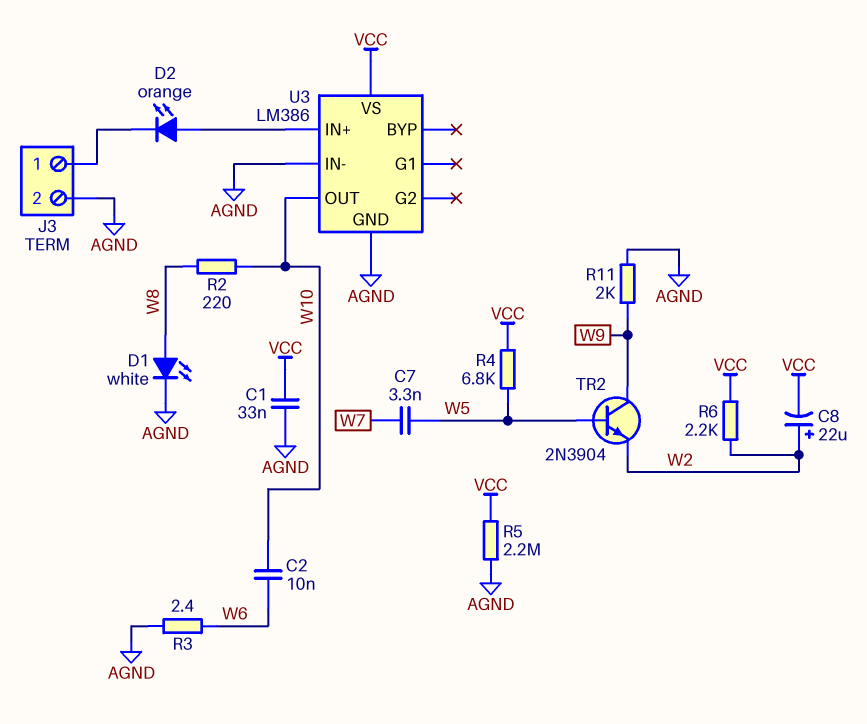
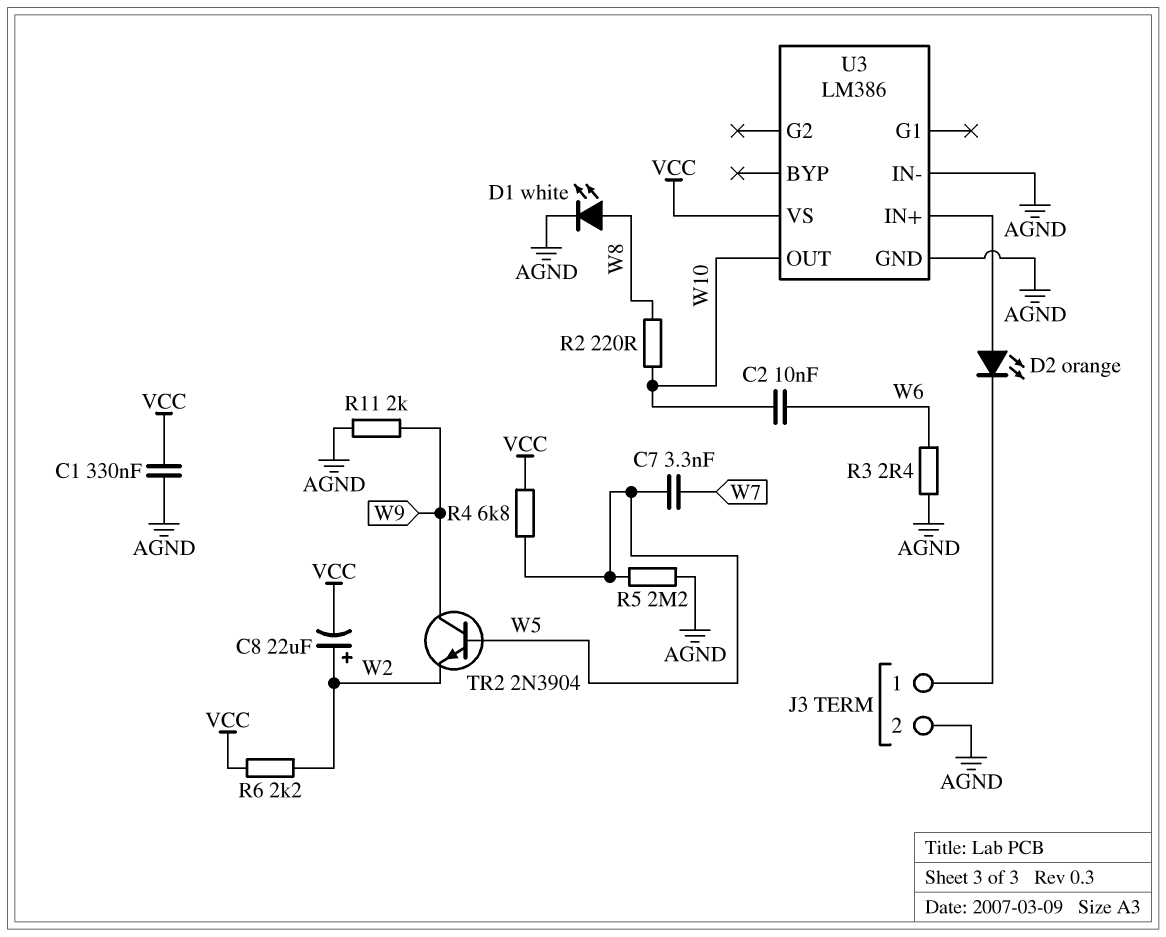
C1: 33nF (AGND, VCC) -> 330nF (AGND, VCC)
R5: 2.2M (AGND, VCC) -> 2.2M (AGND, W5)

